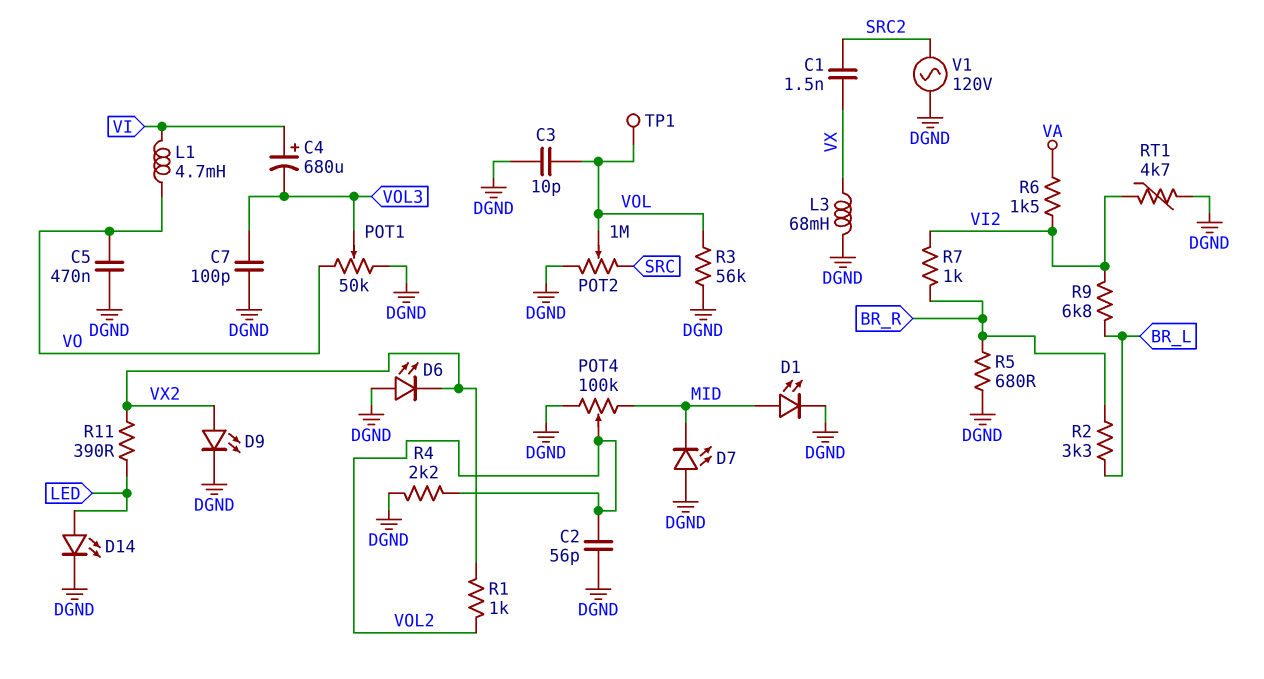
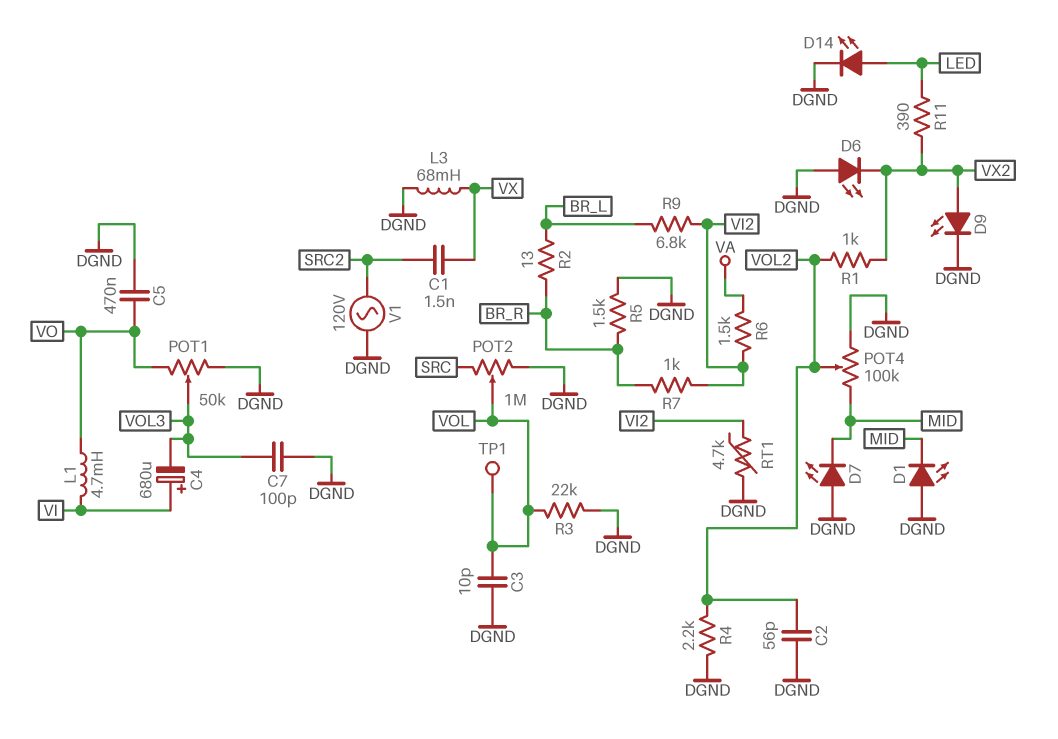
D1: LED (A MID, K DGND) -> LED (A DGND, K MID)
R2: 3.3k (BR_L, BR_R) -> 13 (BR_L, BR_R)
R3: 56k (DGND, VOL) -> 22k (DGND, VOL)
R5: 680 (BR_R, DGND) -> 1.5k (BR_R, DGND)

